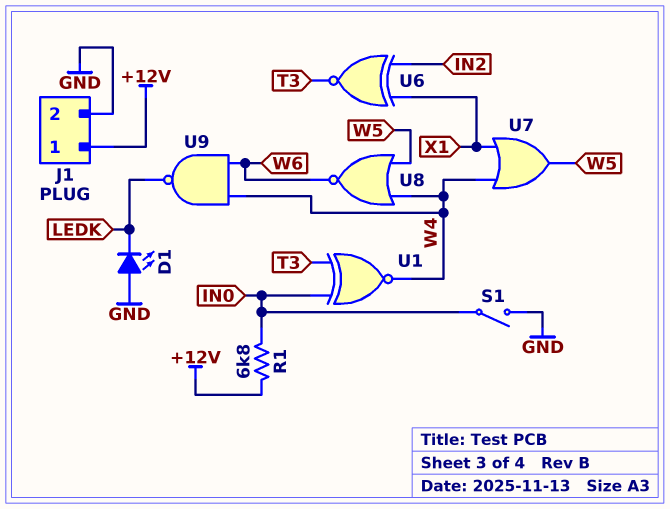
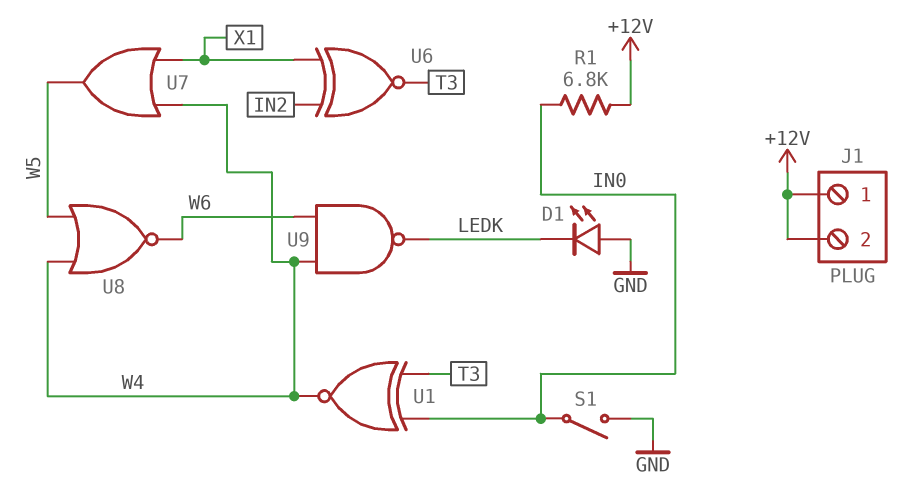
J1 pin 2: GND -> +12V

